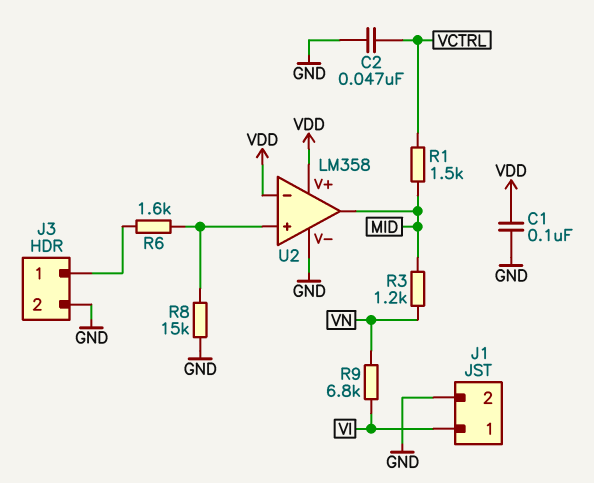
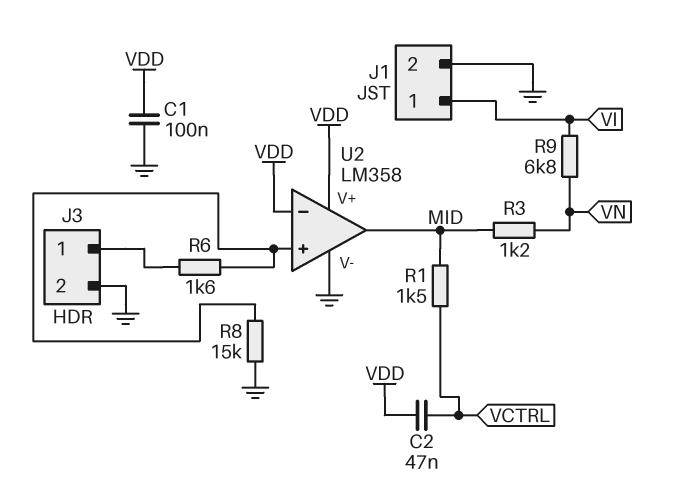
C2: 47nF (GND, VCTRL) -> 47nF (VCTRL, VDD)

